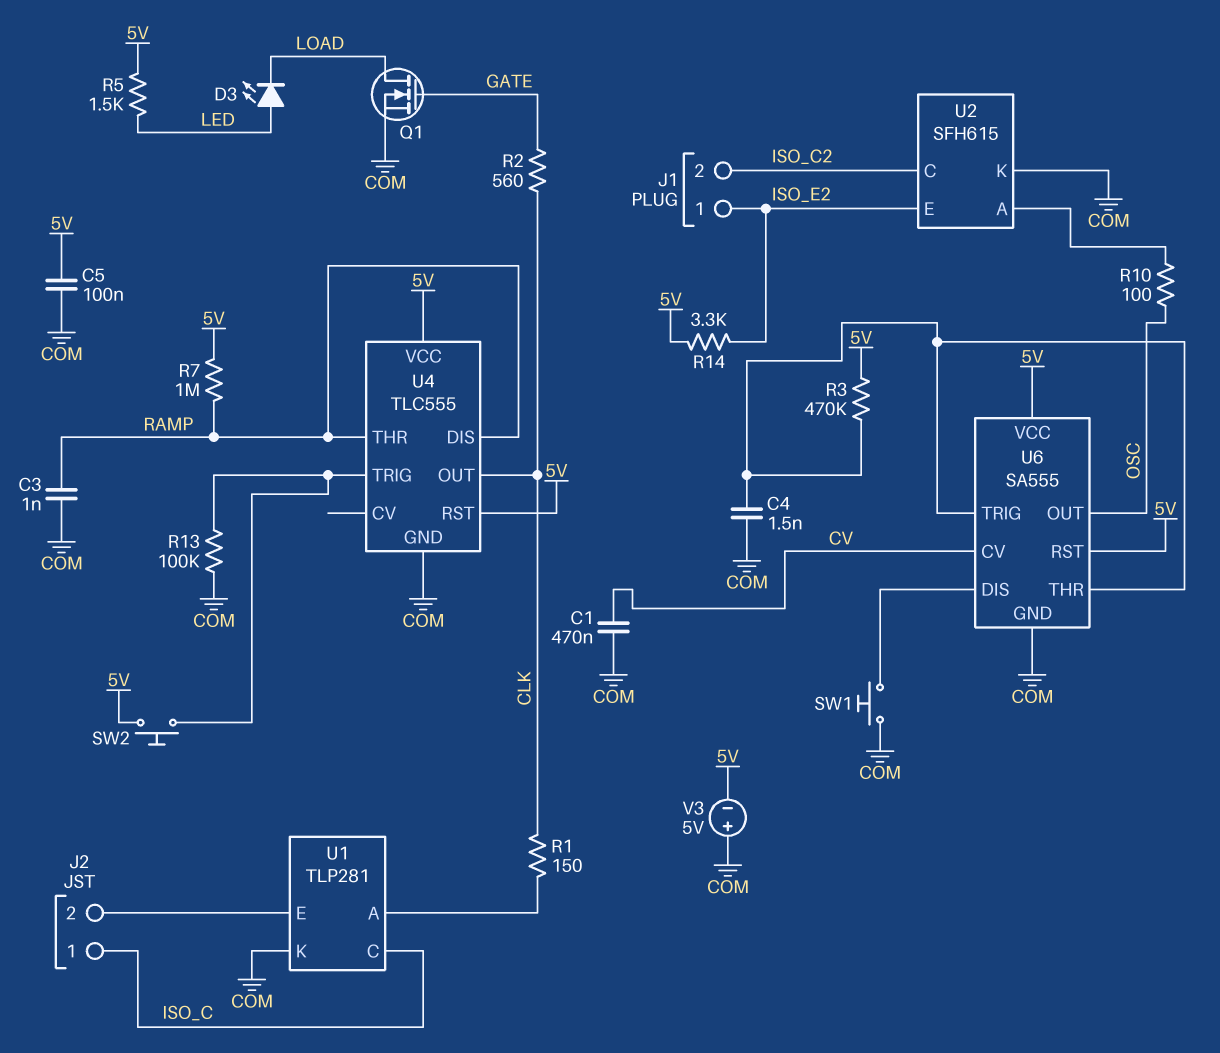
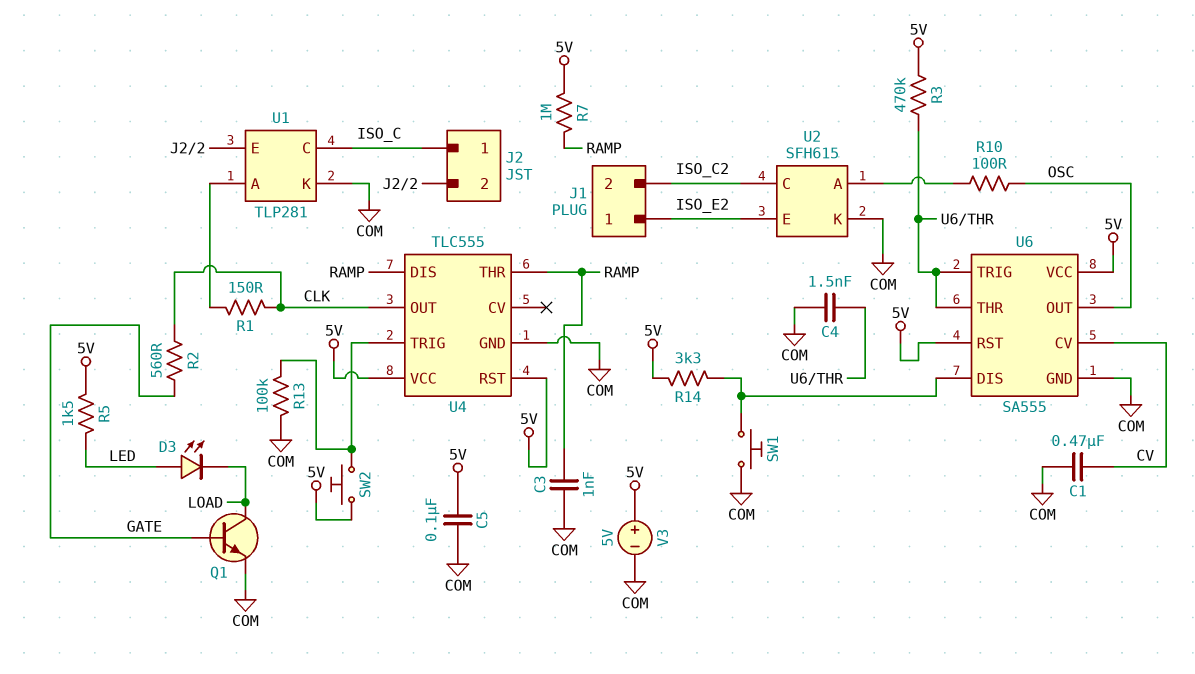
Q1: NMOS (G GATE, D LOAD, S COM) -> NPN (B GATE, C LOAD, E COM)
R14: 3.3k (5V, ISO_E2) -> 3.3k (5V, U6/DIS)
V3: 5V (plus COM, minus 5V) -> 5V (plus 5V, minus COM)

